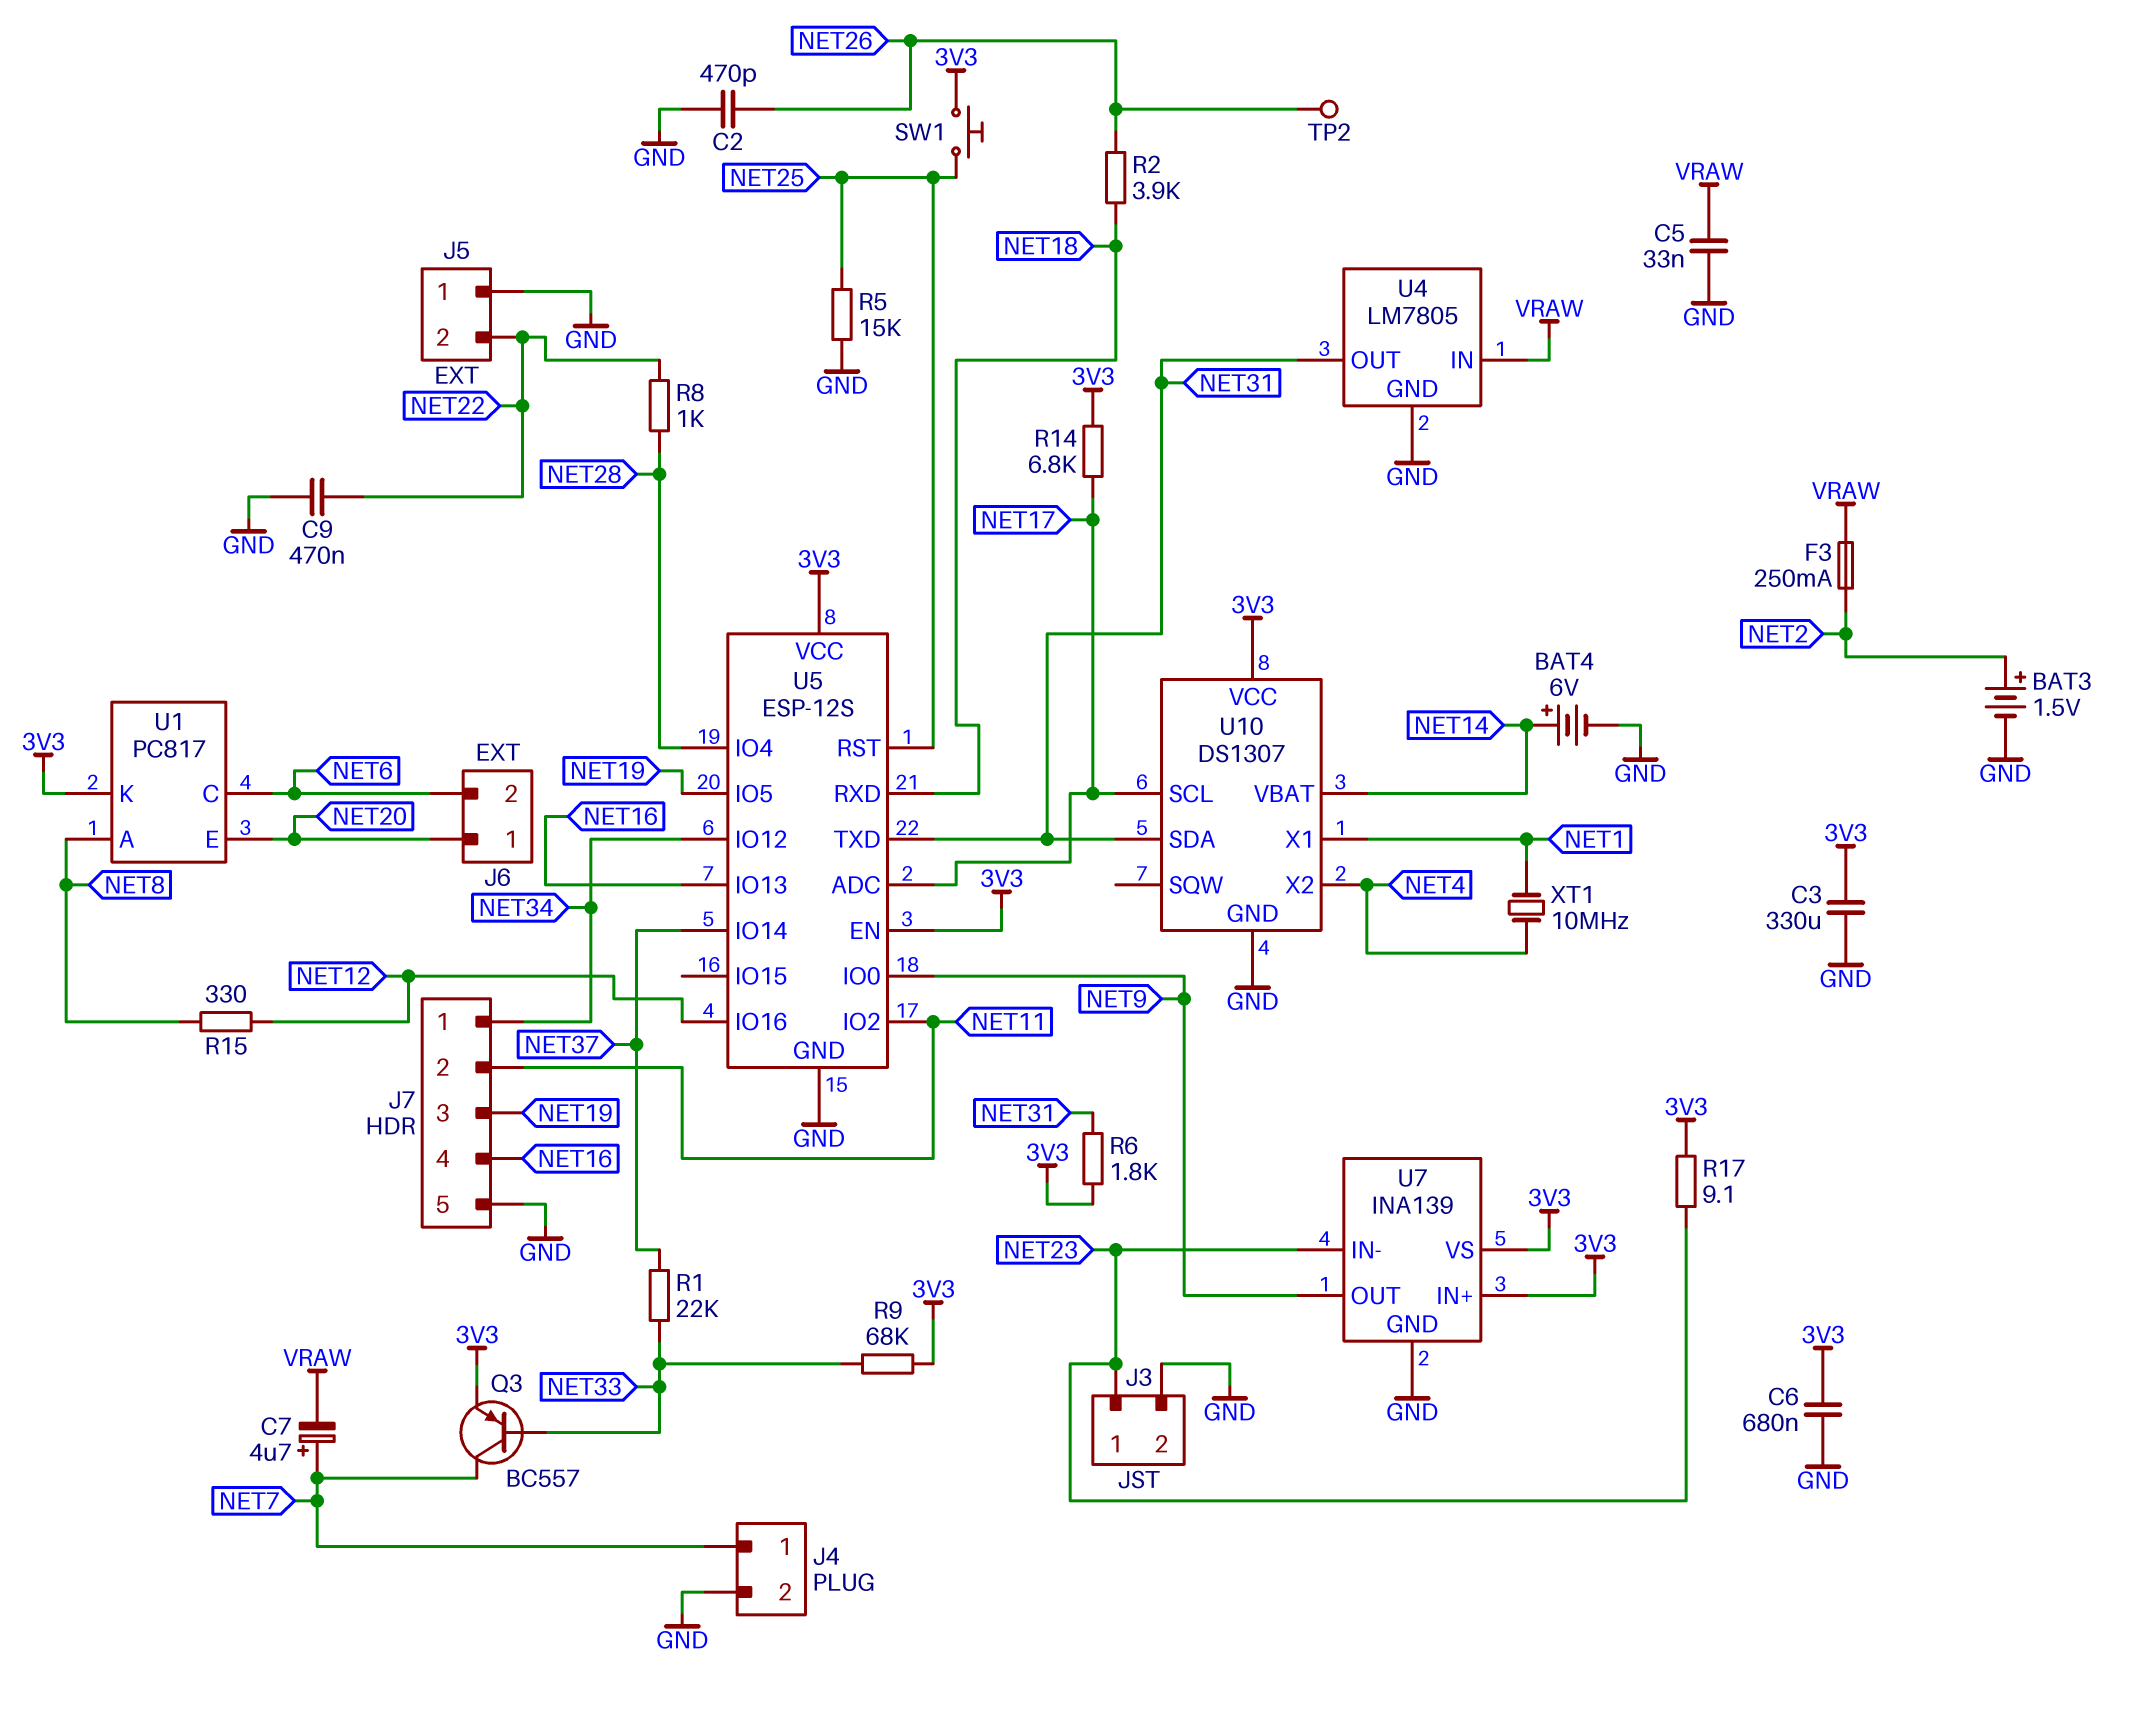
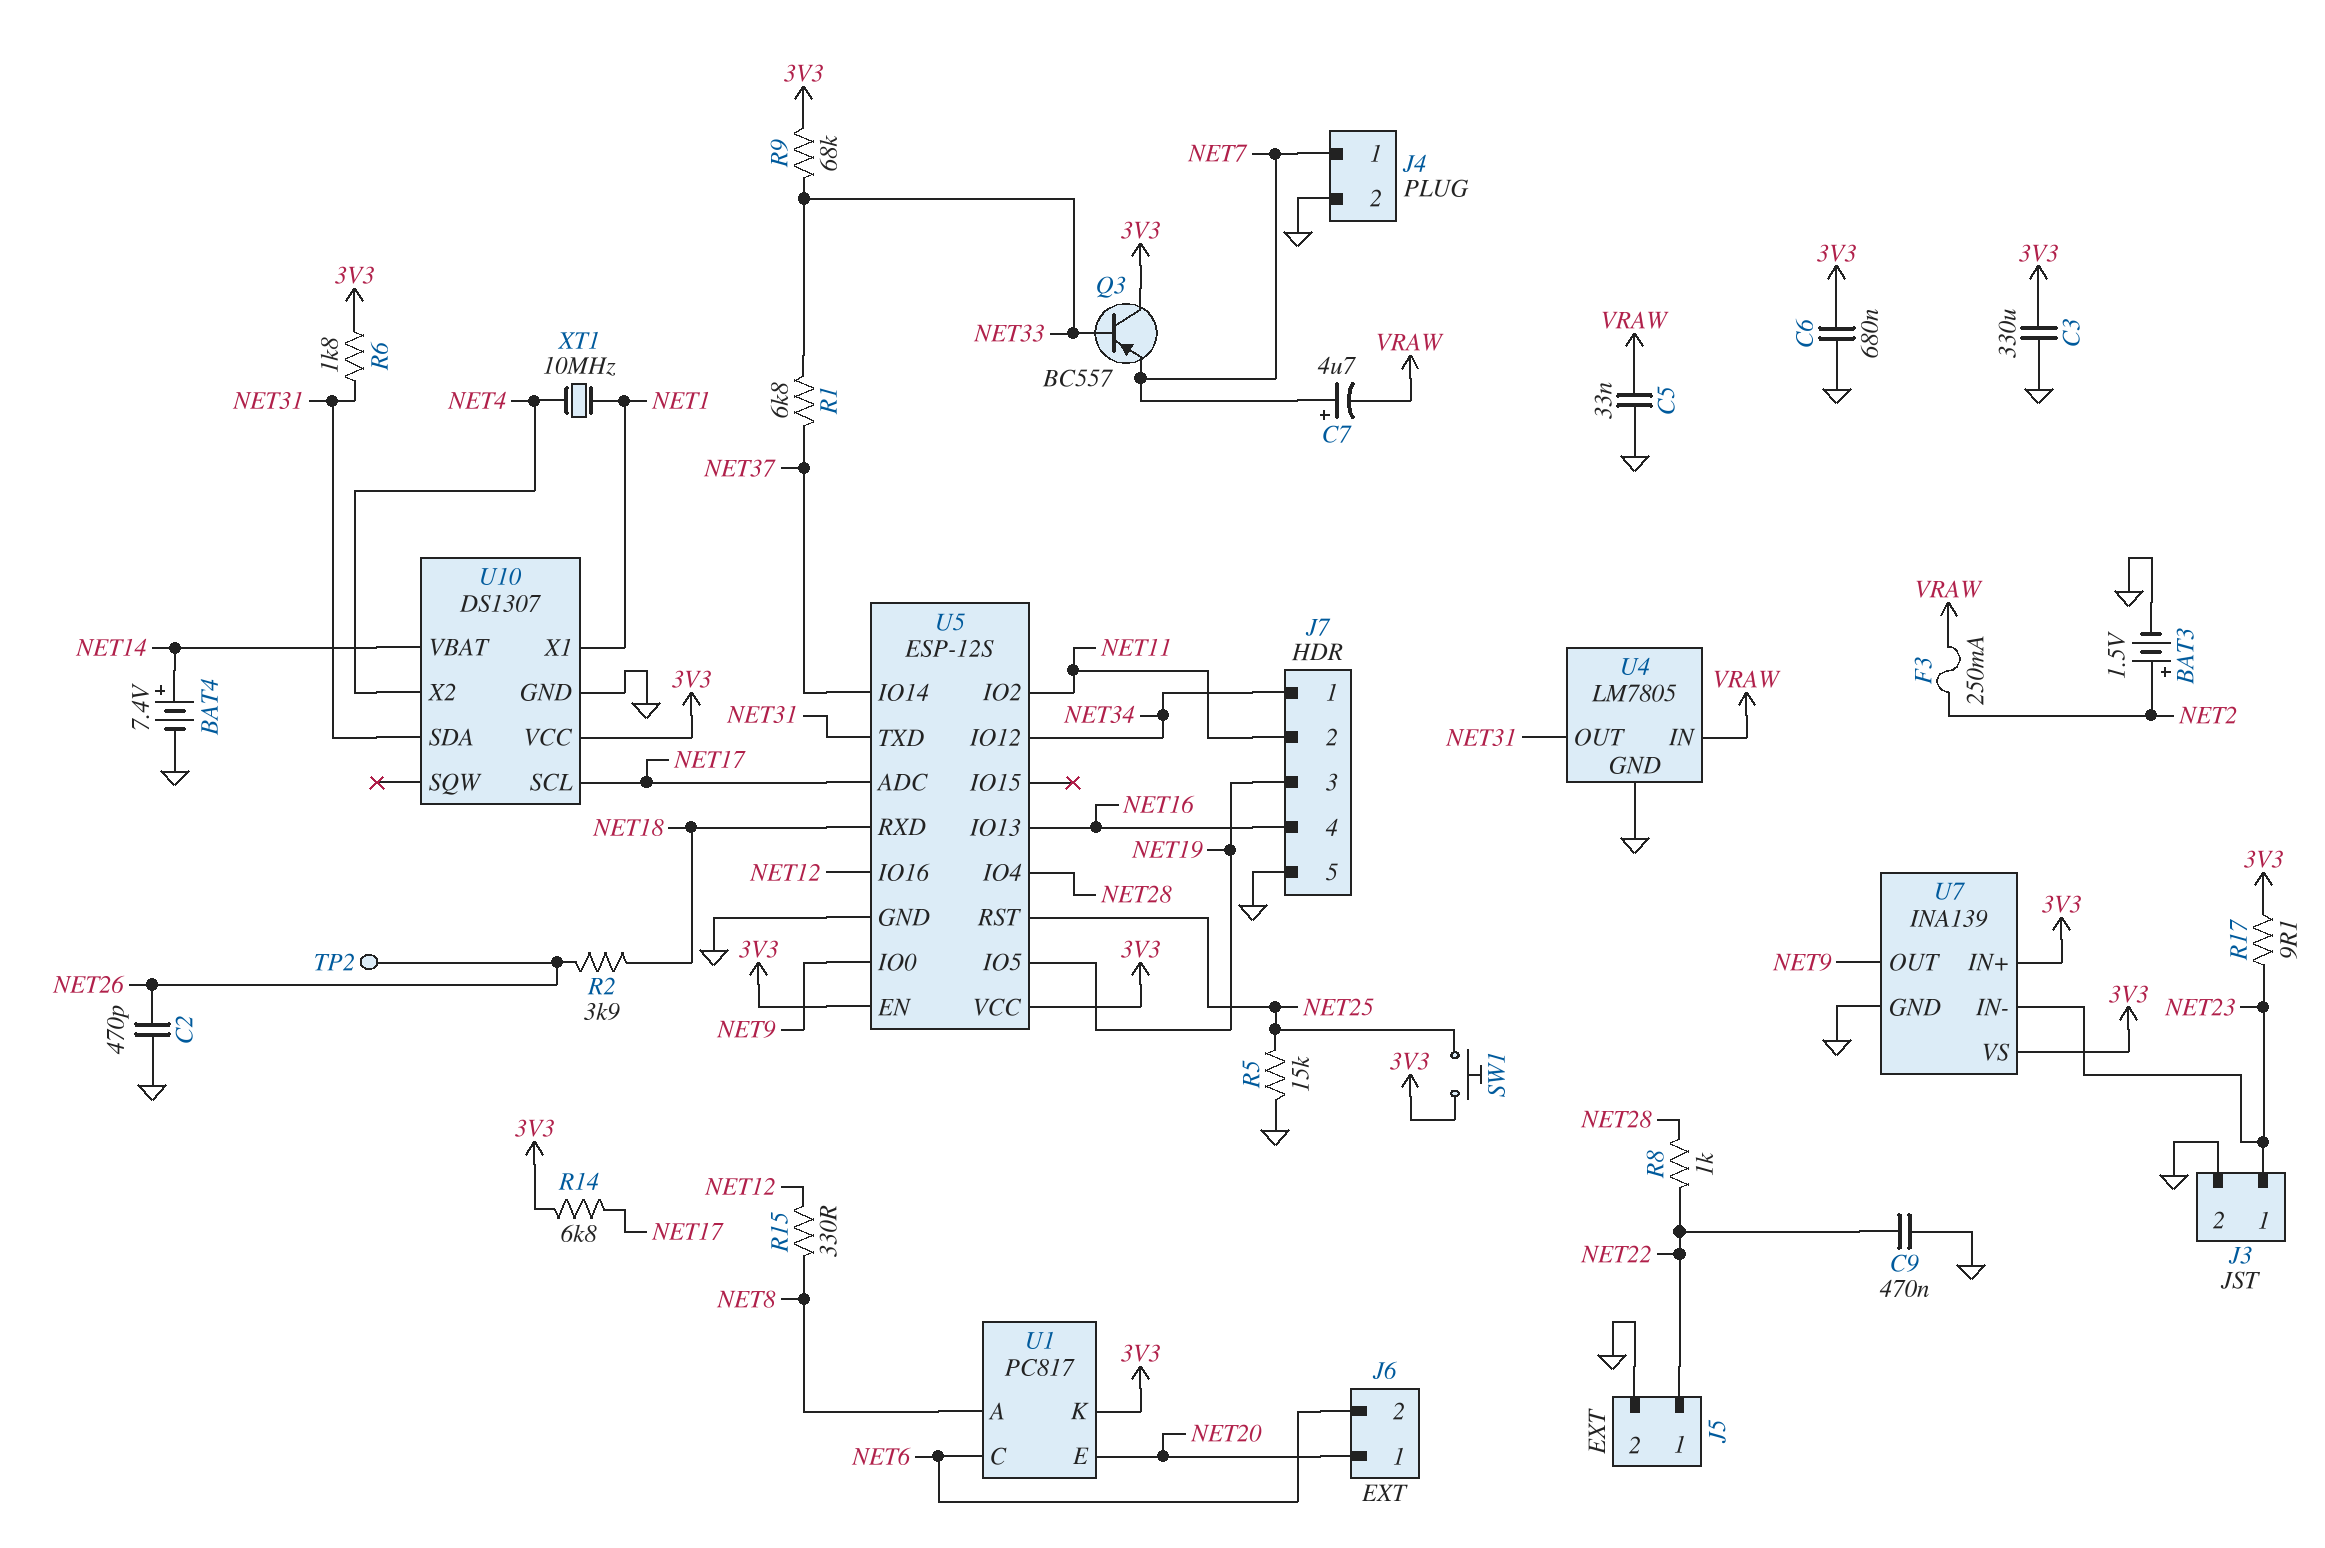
BAT4: 6V (plus NET14, minus GND) -> 7.4V (plus NET14, minus GND)
J5 pin 1: GND -> NET22
J5 pin 2: NET22 -> GND
Q3: PNP BC557 (B NET33, C NET7, E 3V3) -> PNP BC557 (B NET33, C 3V3, E NET7)
R1: 22k (NET33, NET37) -> 6.8k (NET33, NET37)

